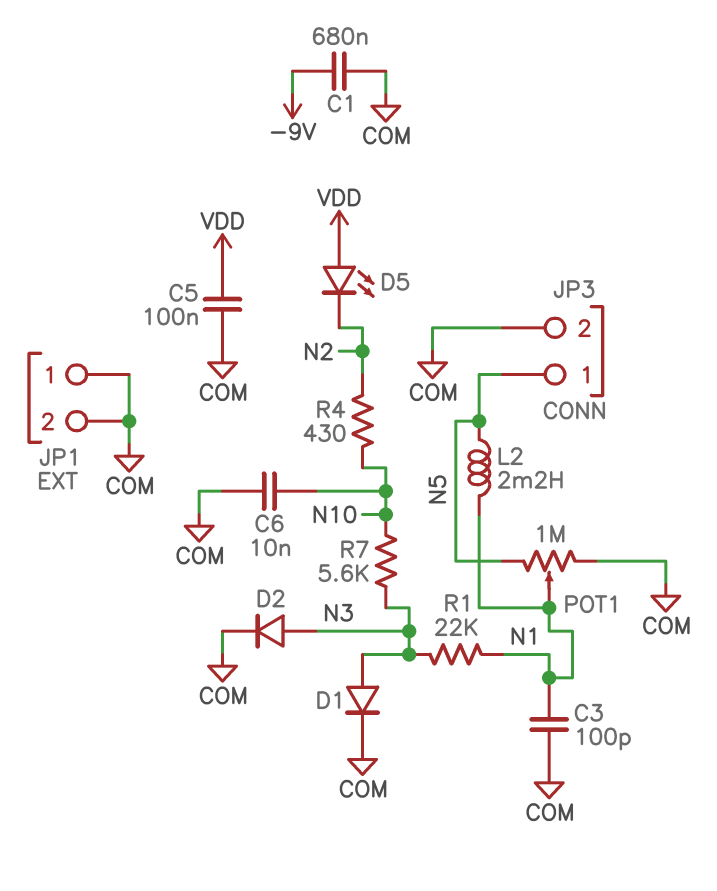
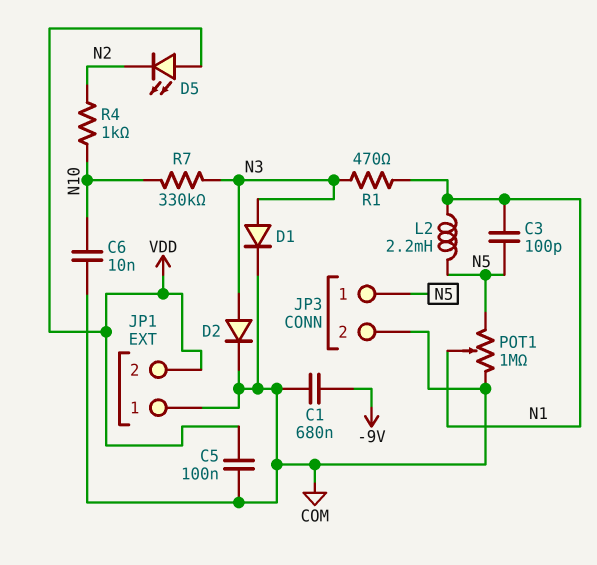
C3: 100pF (COM, N1) -> 100pF (N1, N5)
JP1 pin 2: COM -> VDD
R1: 22k (N1, N3) -> 470 (N1, N3)
R4: 430 (N2, N10) -> 1k (N2, N10)
R7: 5.6k (N3, N10) -> 330k (N3, N10)

